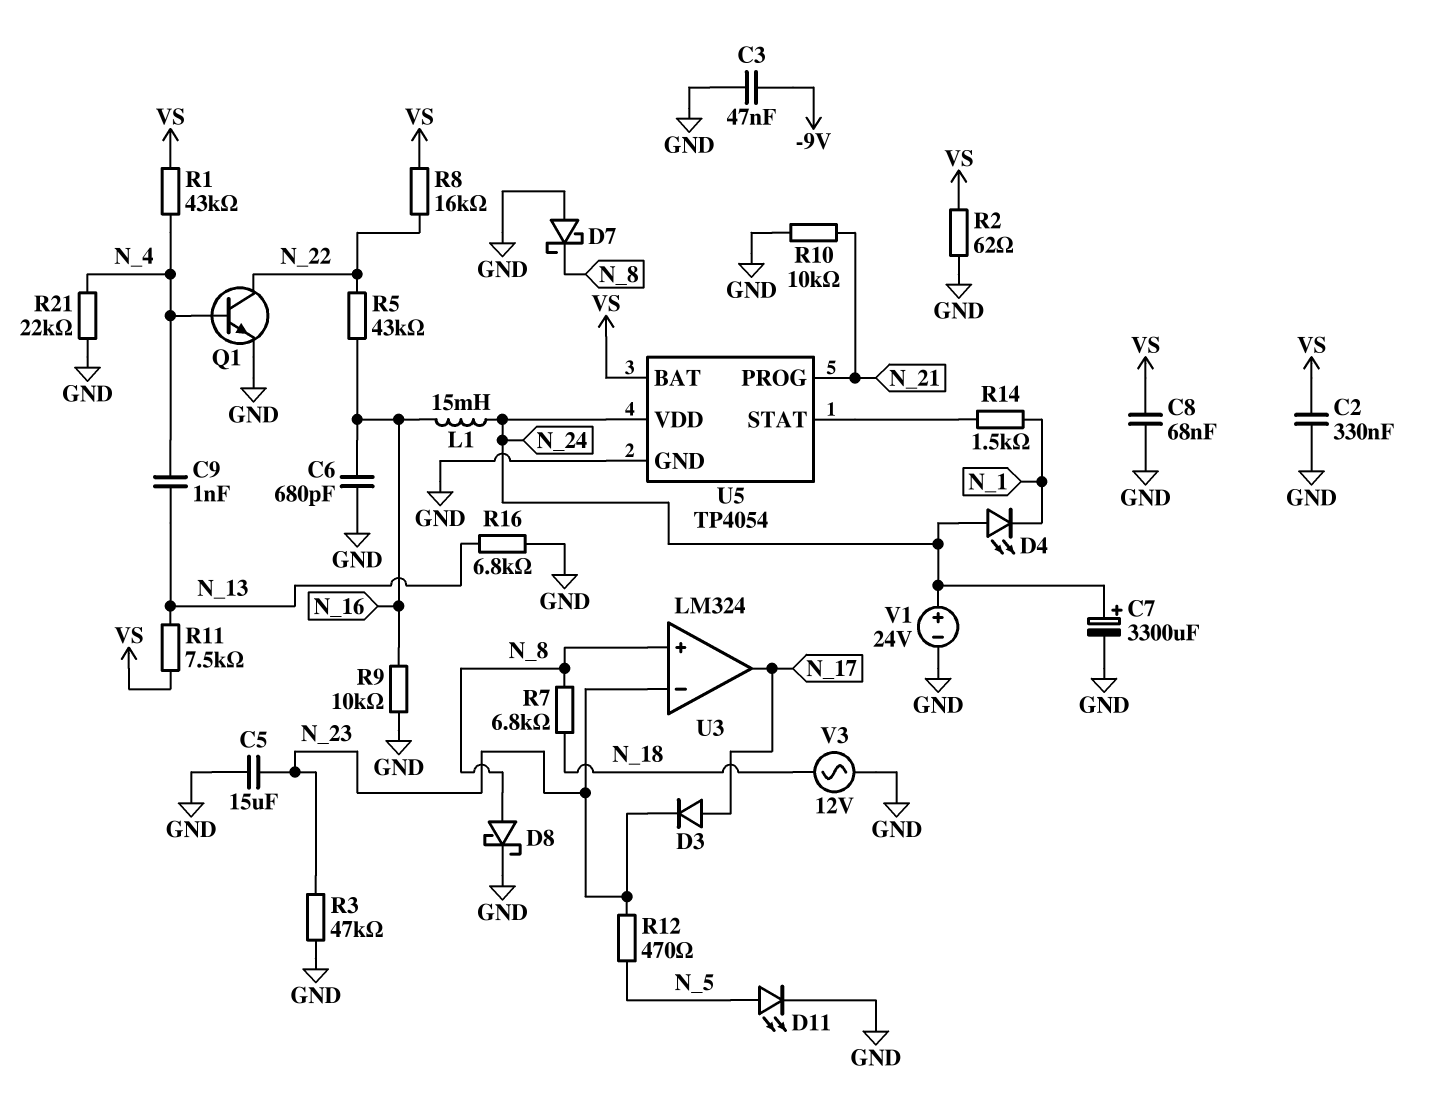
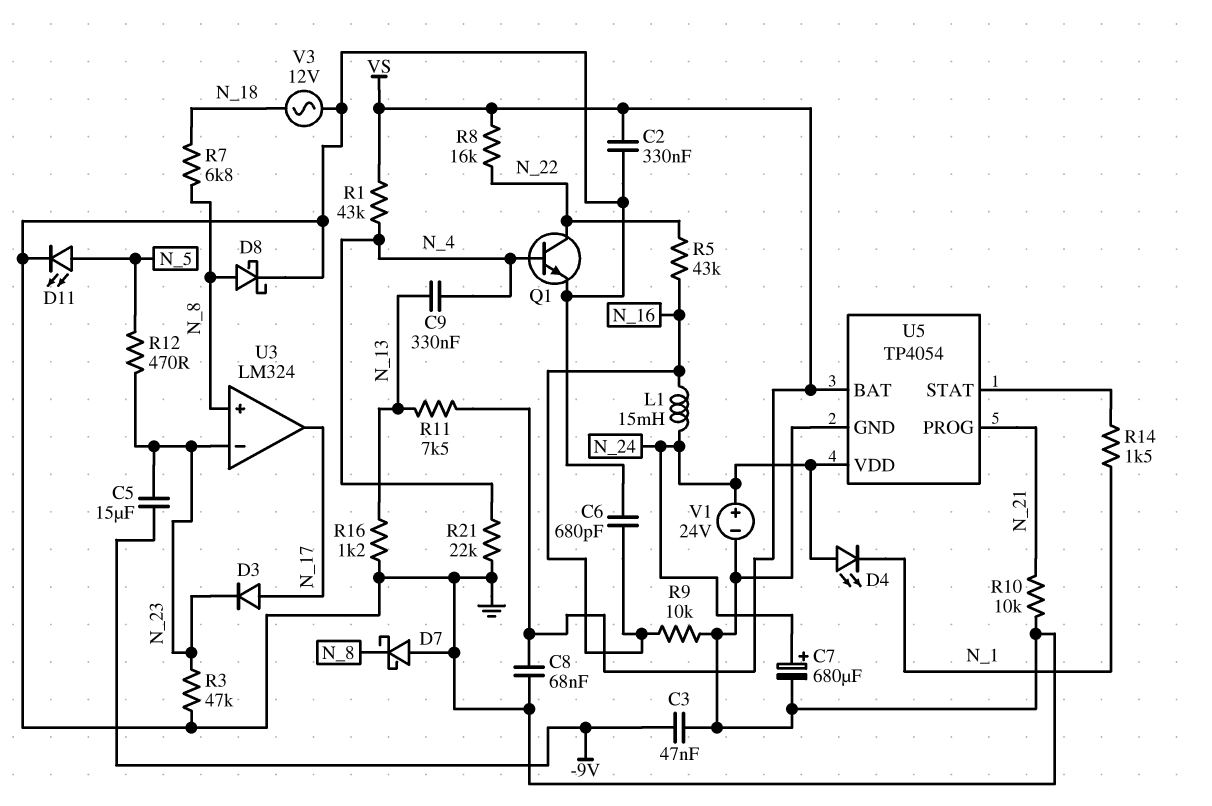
C5: 15uF (GND, N_23) -> 15uF (-9V, N_23)
C7: 3300uF (plus N_24, minus GND) -> 680uF (plus N_24, minus GND)
C9: 1nF (N_4, N_13) -> 330nF (N_4, N_13)
R2: 62 (GND, VS) -> none
R16: 6.8k (GND, N_13) -> 1.2k (GND, N_13)

